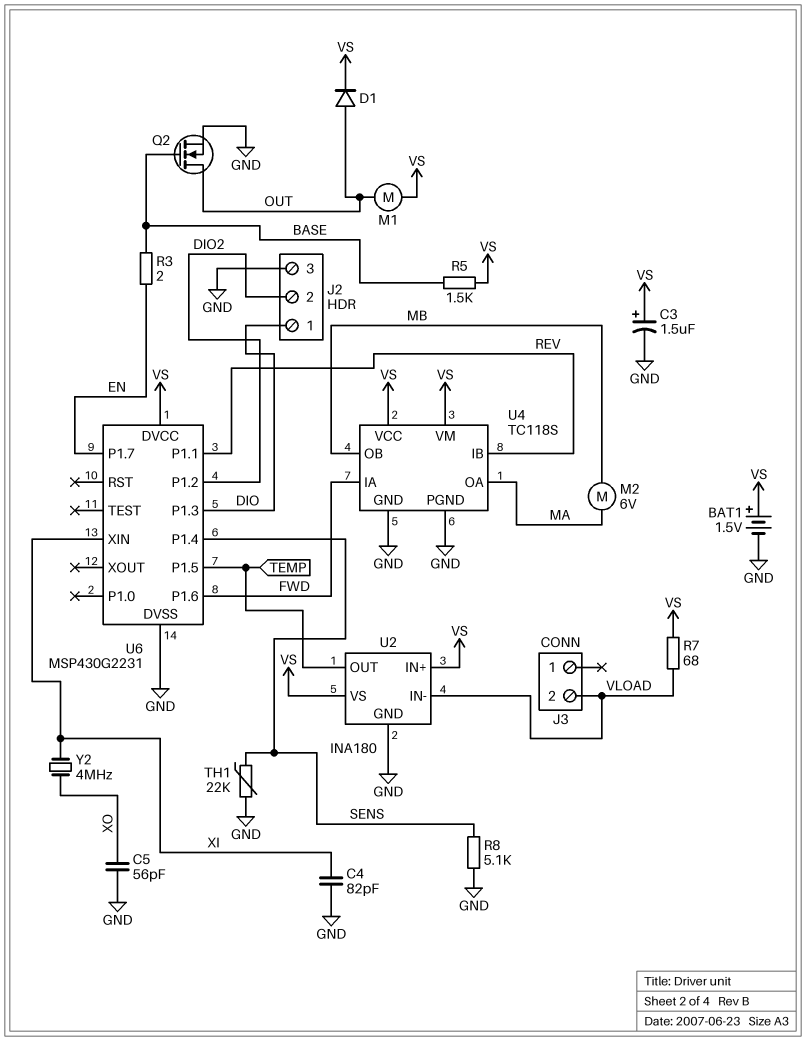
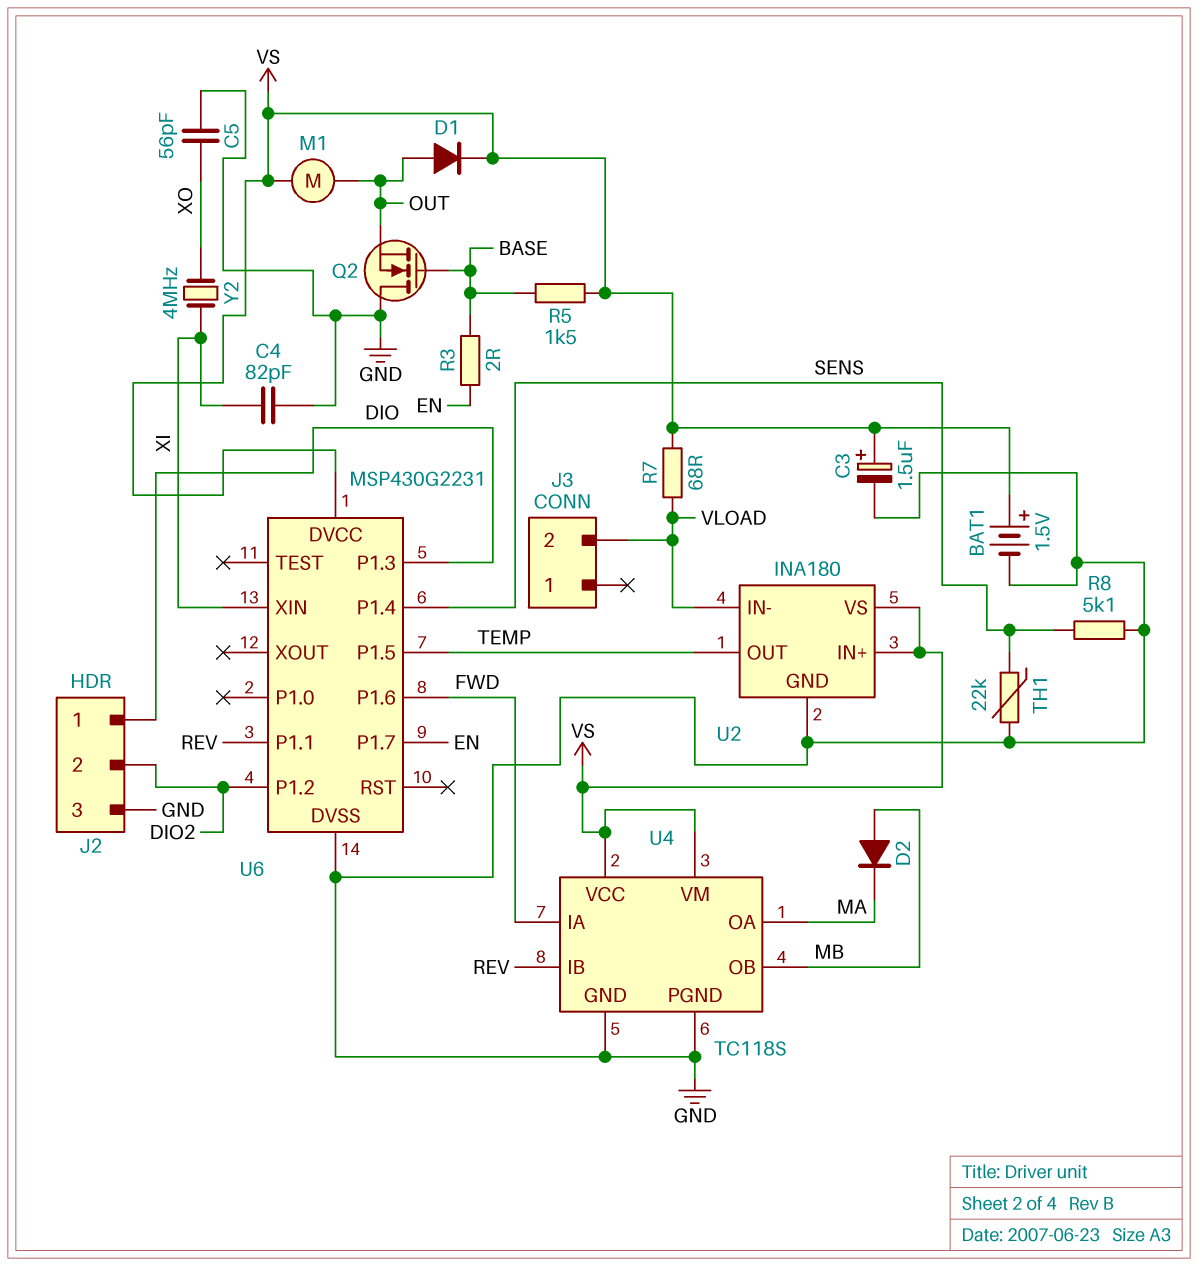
D2: none -> diode (A MB, K MA)
M2: motor 6V (MA, MB) -> none
Q2: NMOS (G BASE, D OUT, S GND) -> NMOS (G BASE, D GND, S OUT)

